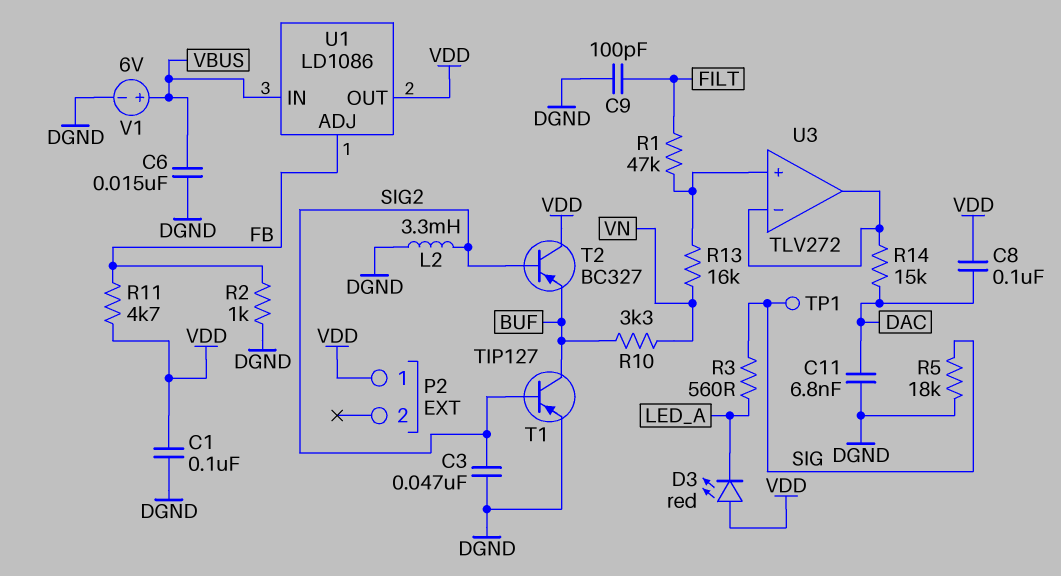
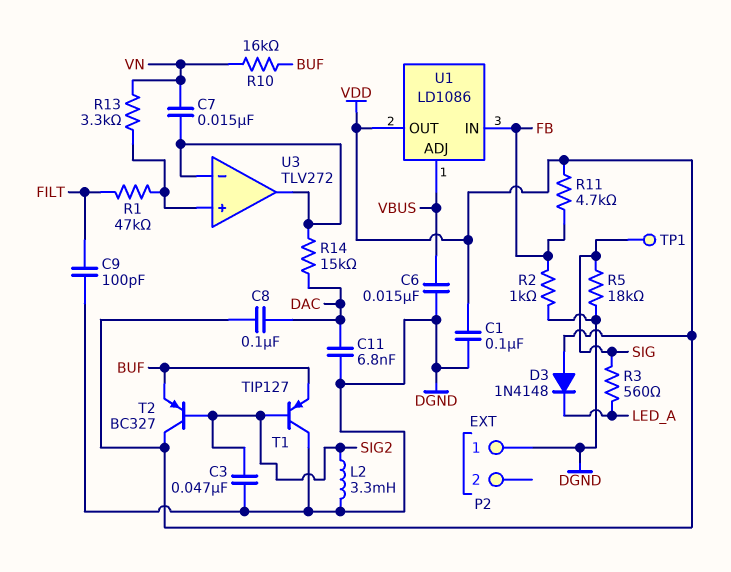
C7: none -> 15nF (U3/in-, VN)
D3: LED red (A VDD, K LED_A) -> diode 1N4148 (A VDD, K LED_A)
P2 pin 1: VDD -> DGND
R10: 3.3k (BUF, VN) -> 16k (BUF, VN)
R13: 16k (U3/in+, VN) -> 3.3k (U3/in+, VN)
T1: PNP TIP127 (B SIG2, C BUF, E DGND) -> PNP TIP127 (B SIG2, C DGND, E BUF)
U1 pin ADJ: FB -> VBUS
U1 pin IN: VBUS -> FB
V1: 6V (plus VBUS, minus DGND) -> none

